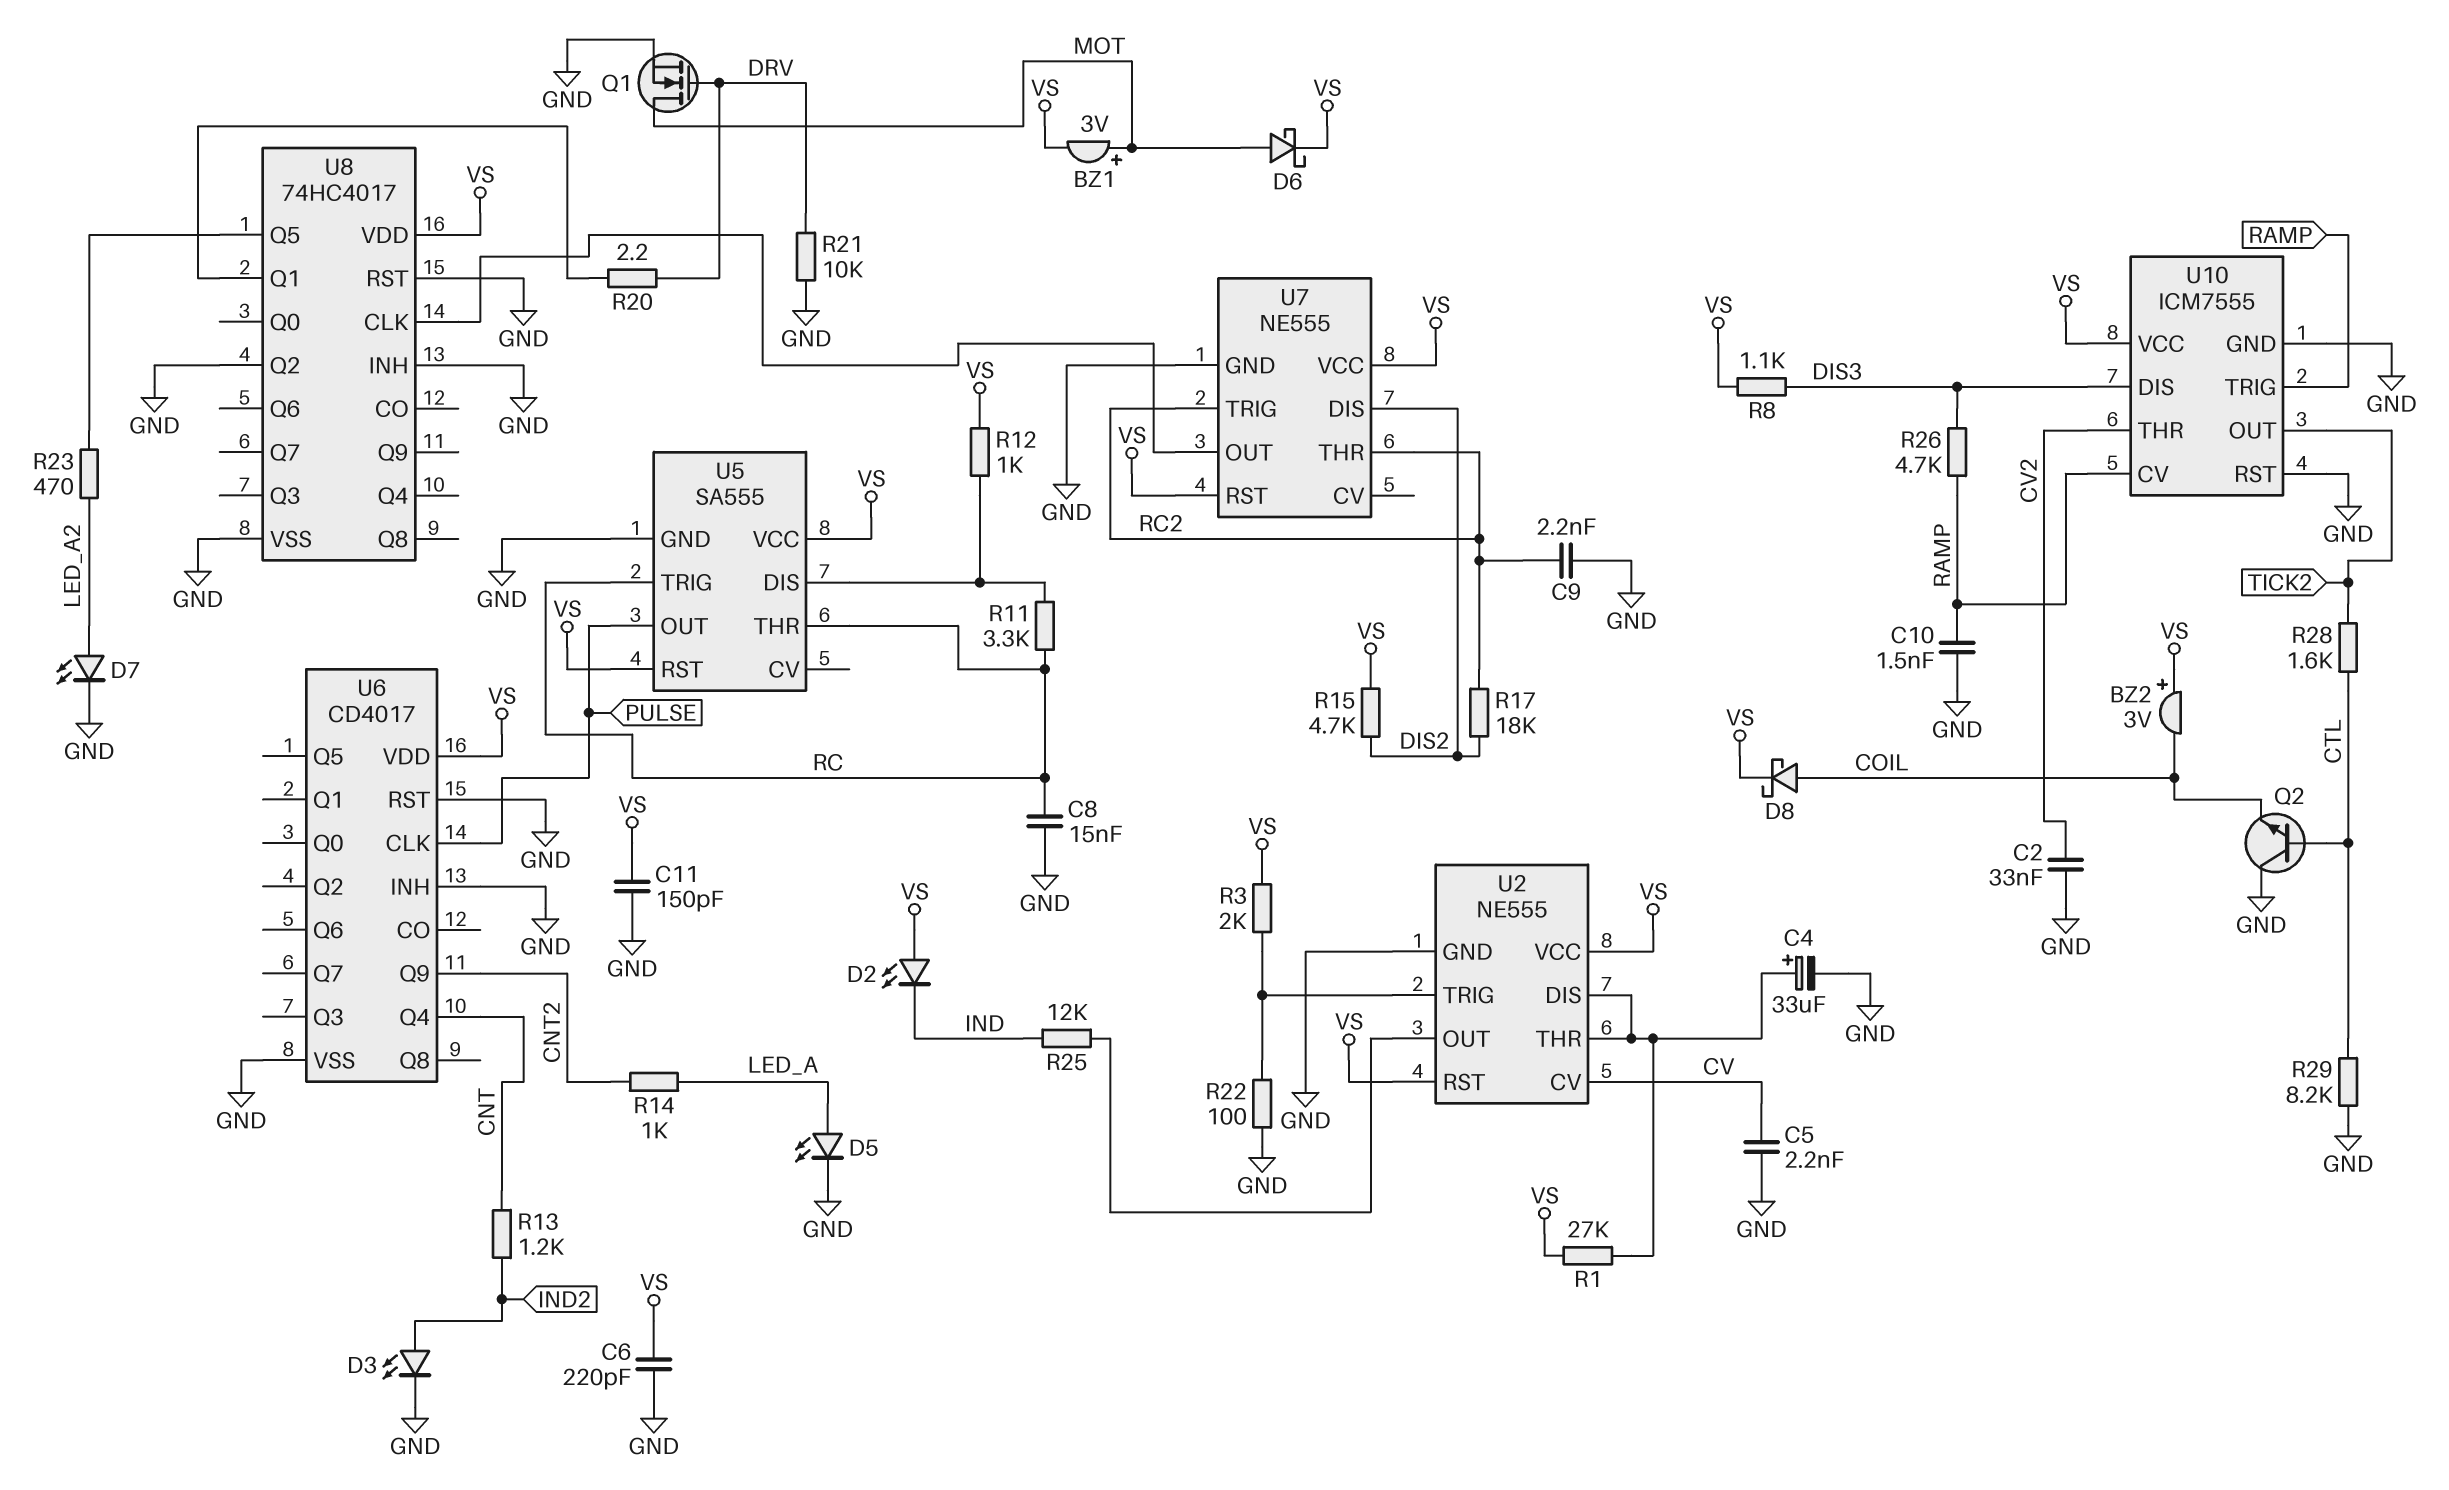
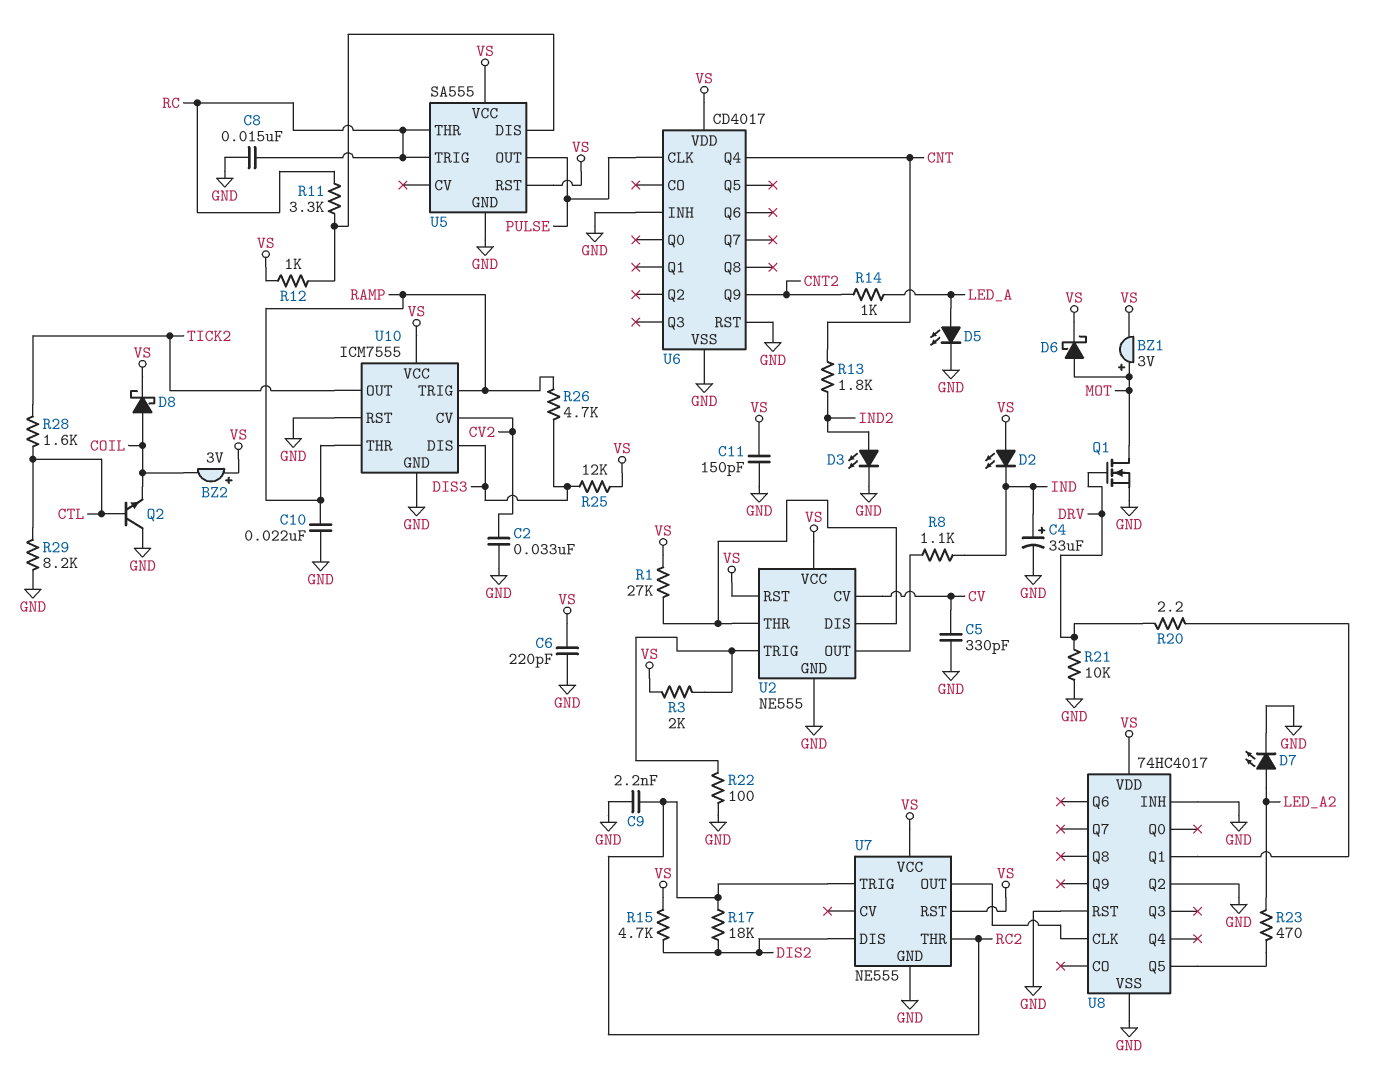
C4: 33uF (plus U2/DIS, minus GND) -> 33uF (plus IND, minus GND)
C5: 2.2nF (CV, GND) -> 330pF (CV, GND)
C10: 1.5nF (GND, RAMP) -> 22nF (GND, RAMP)
R8: 1.1k (DIS3, VS) -> 1.1k (IND, U2/OUT)
R13: 1.2k (CNT, IND2) -> 1.8k (CNT, IND2)
R25: 12k (IND, U2/OUT) -> 12k (DIS3, VS)
U10 pin CV: RAMP -> CV2
U10 pin THR: CV2 -> RAMP

